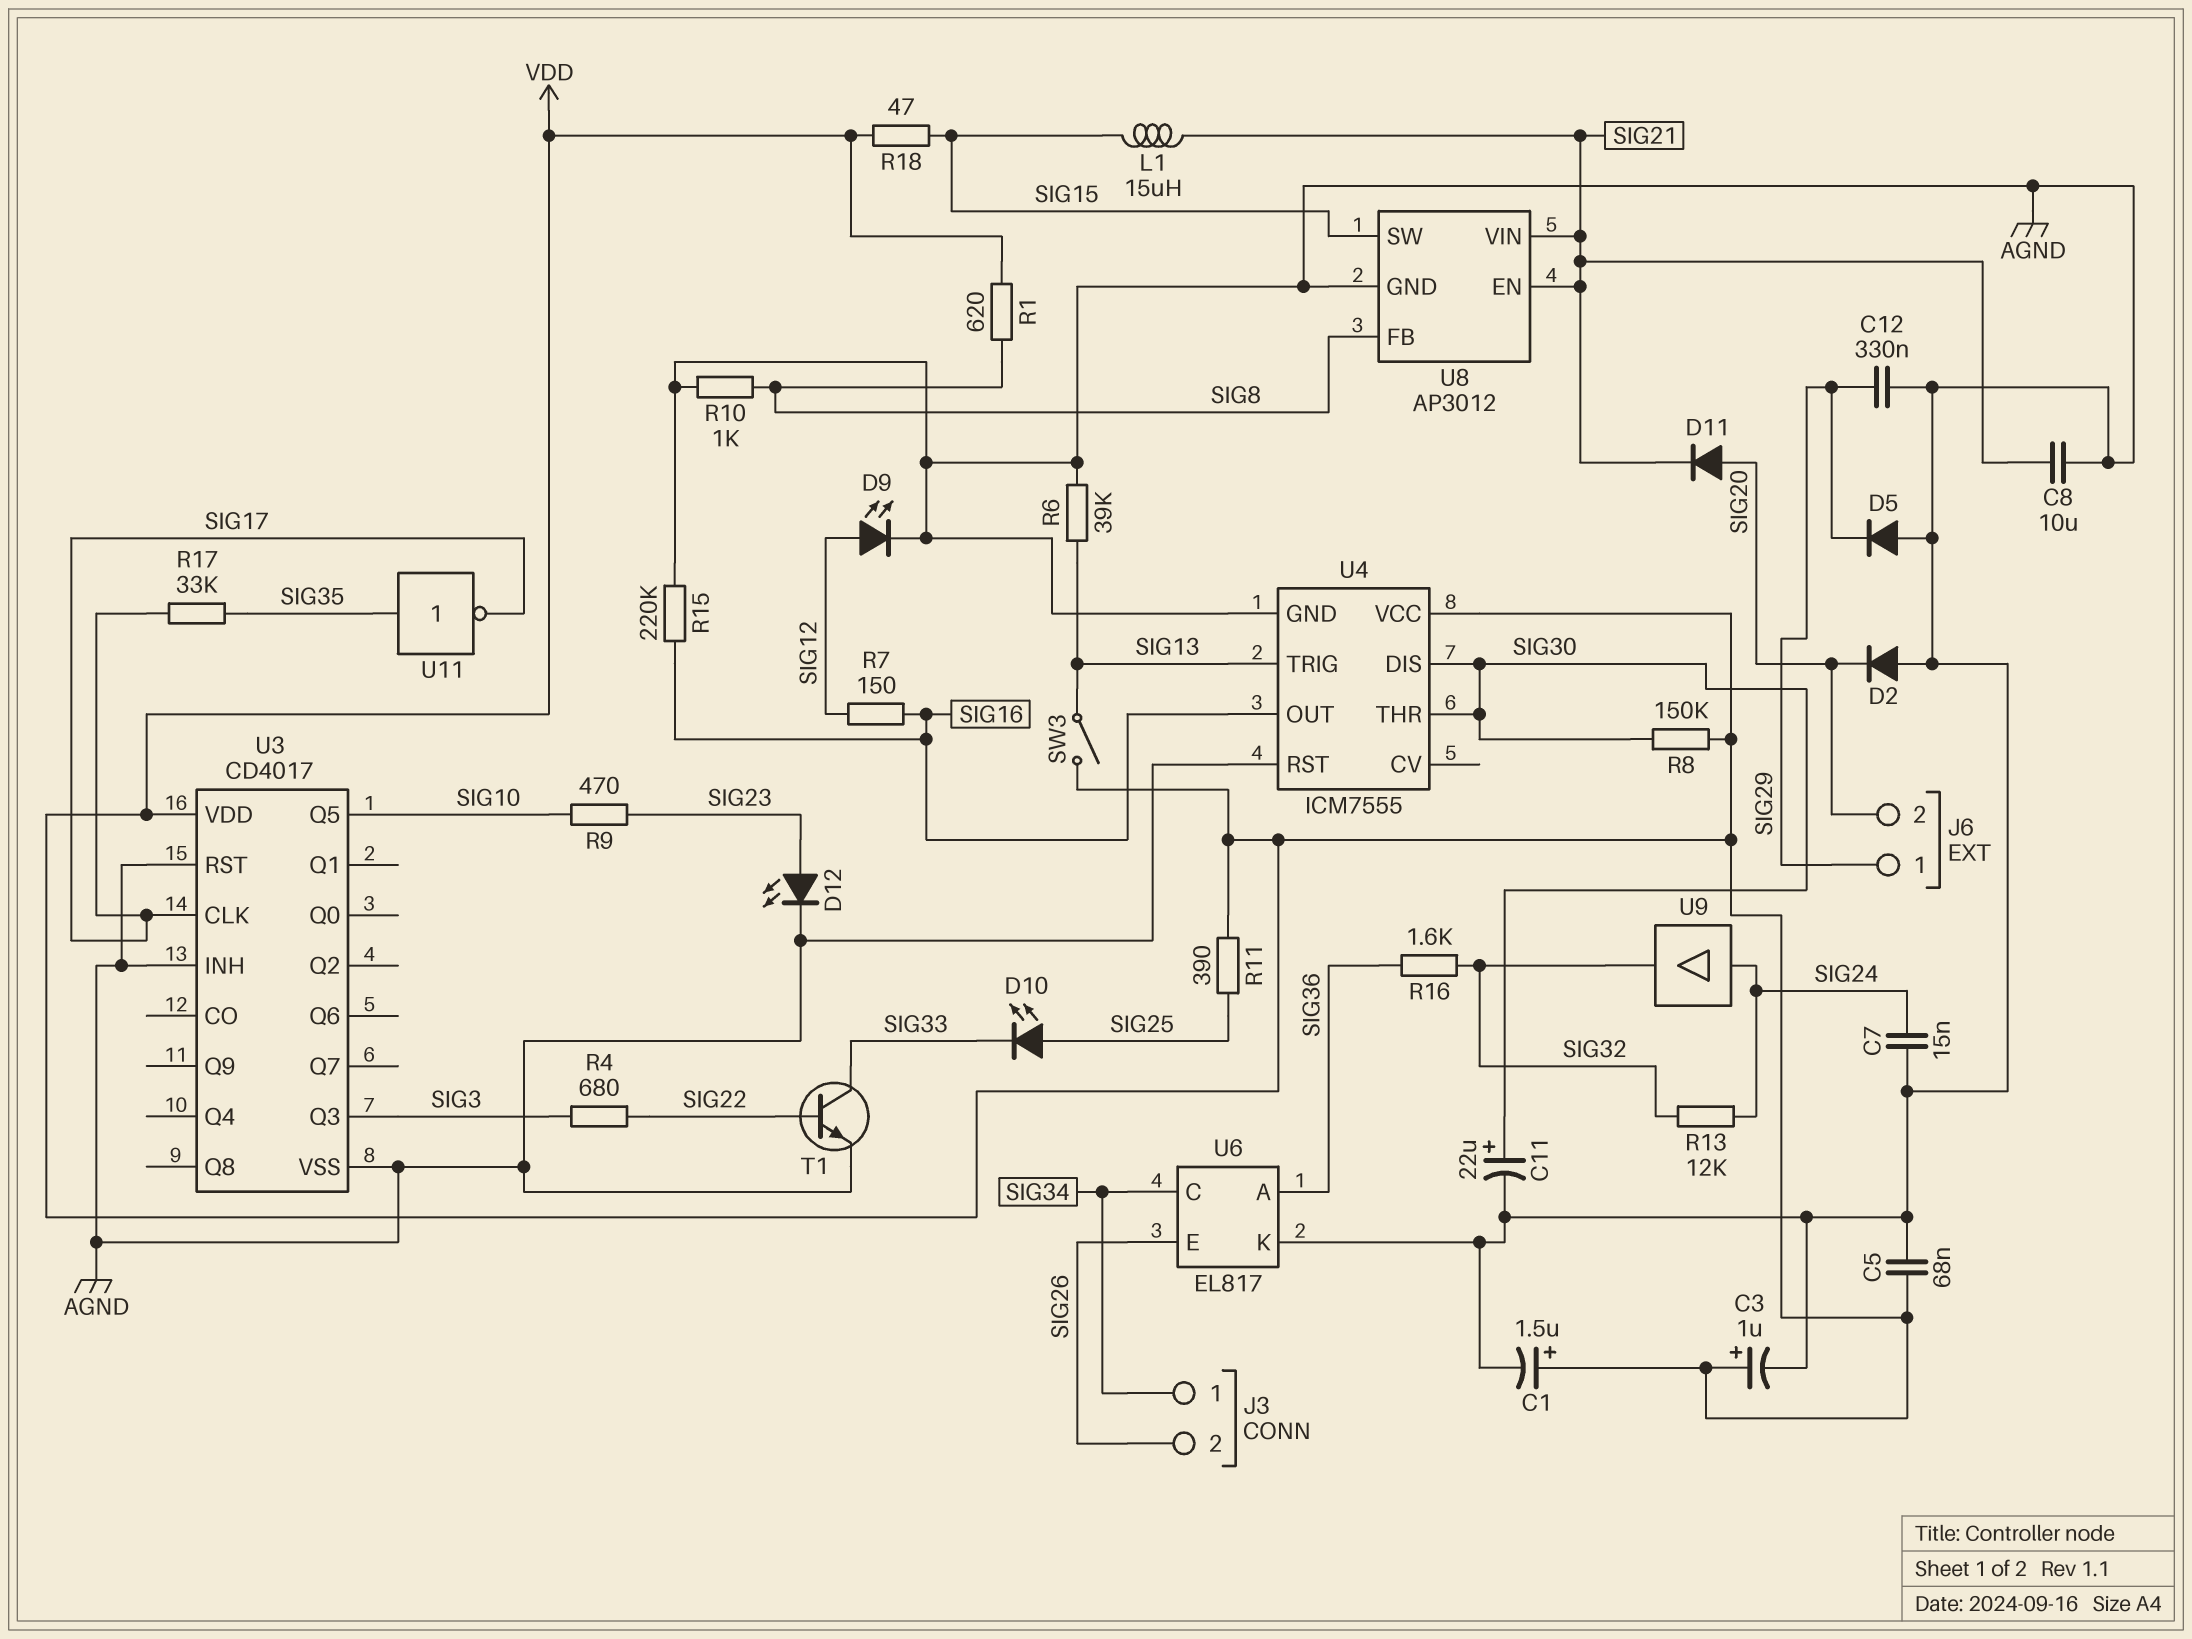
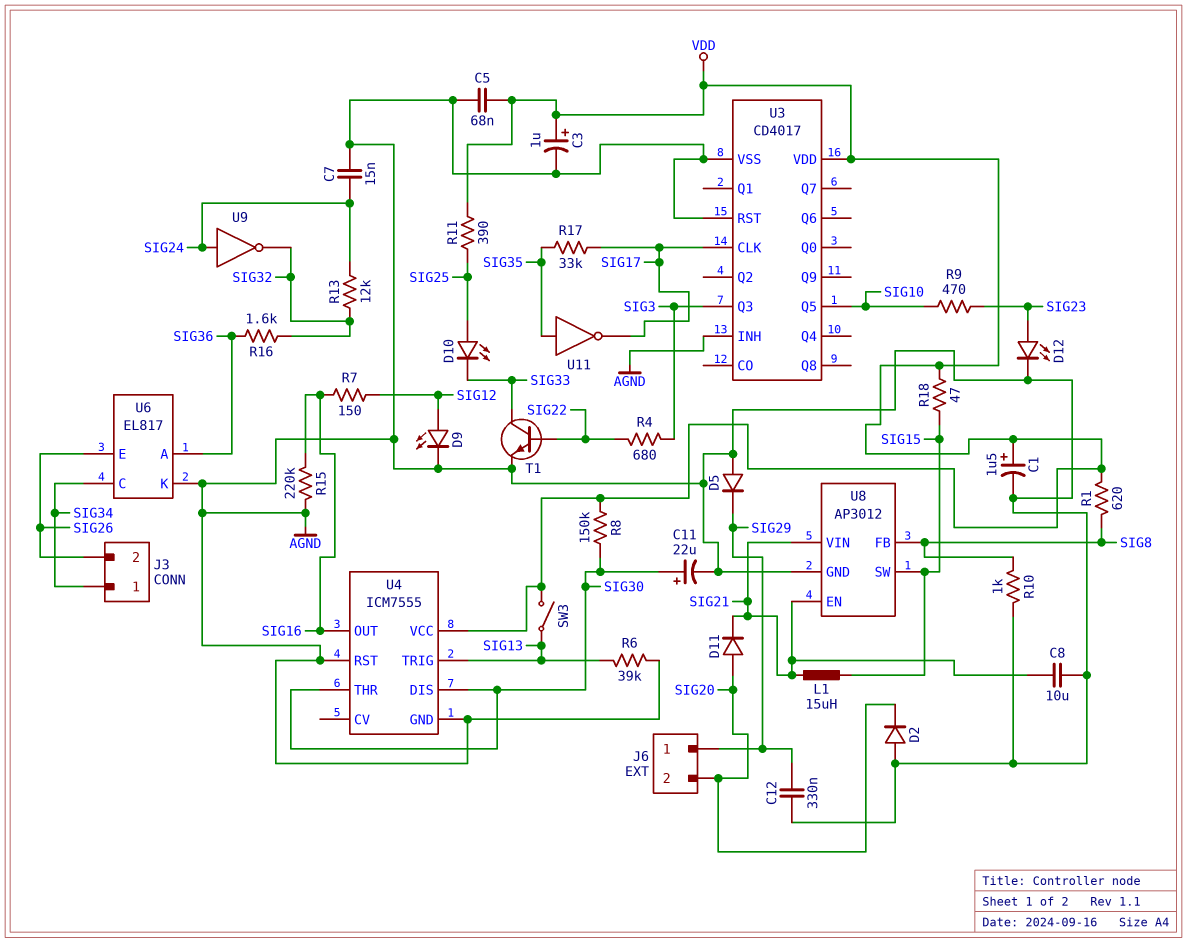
U9: buffer (in SIG24, out SIG32) -> NOT (in SIG24, out SIG32)

